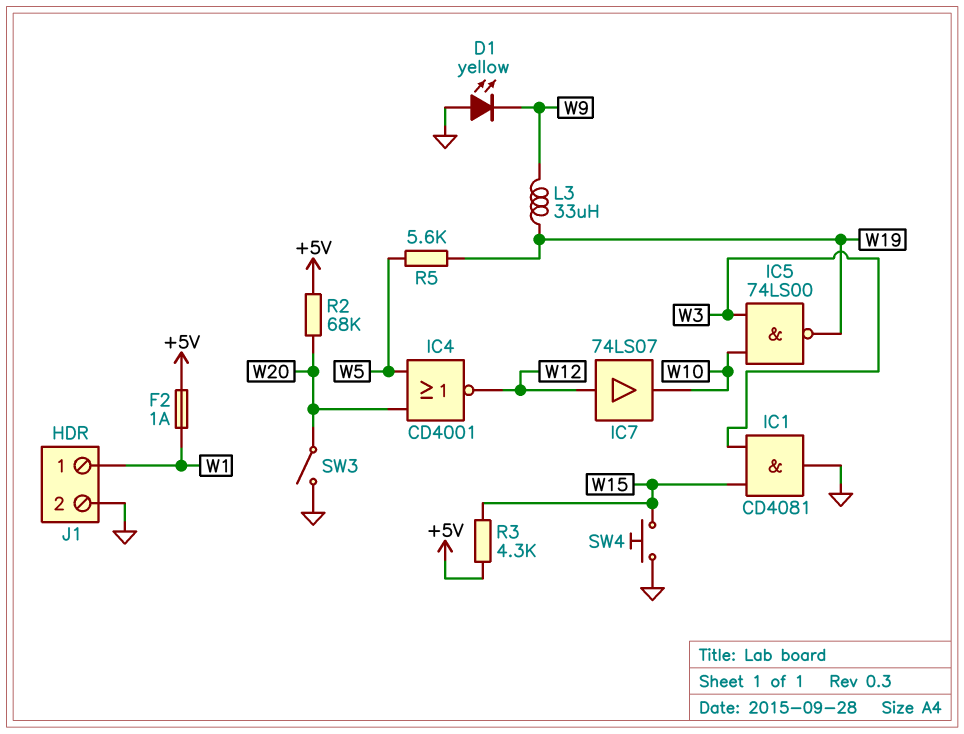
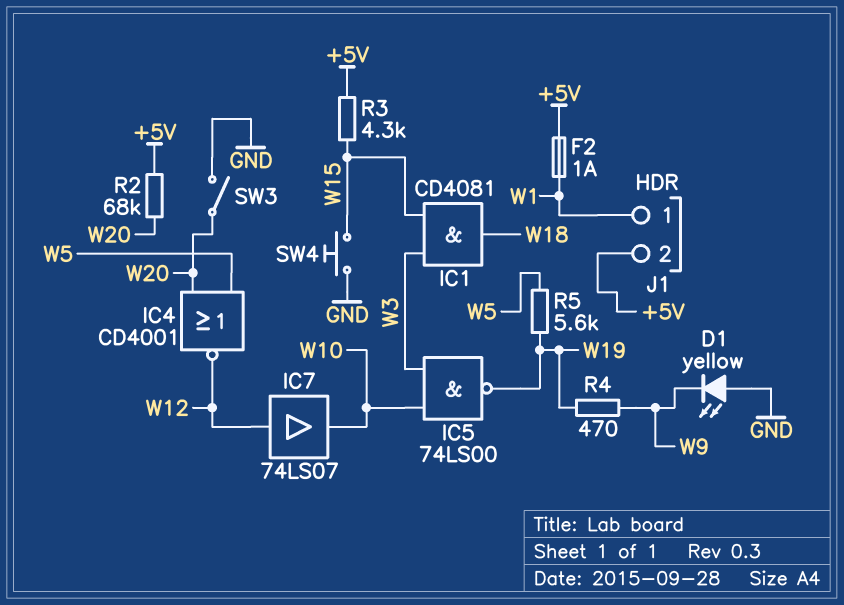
IC1: AND CD4081 (in W3, in W15, out GND) -> AND CD4081 (in W3, in W15, out W18)
J1 pin 2: GND -> +5V
L3: 33uH (W9, W19) -> none
R4: none -> 470 (W9, W19)

